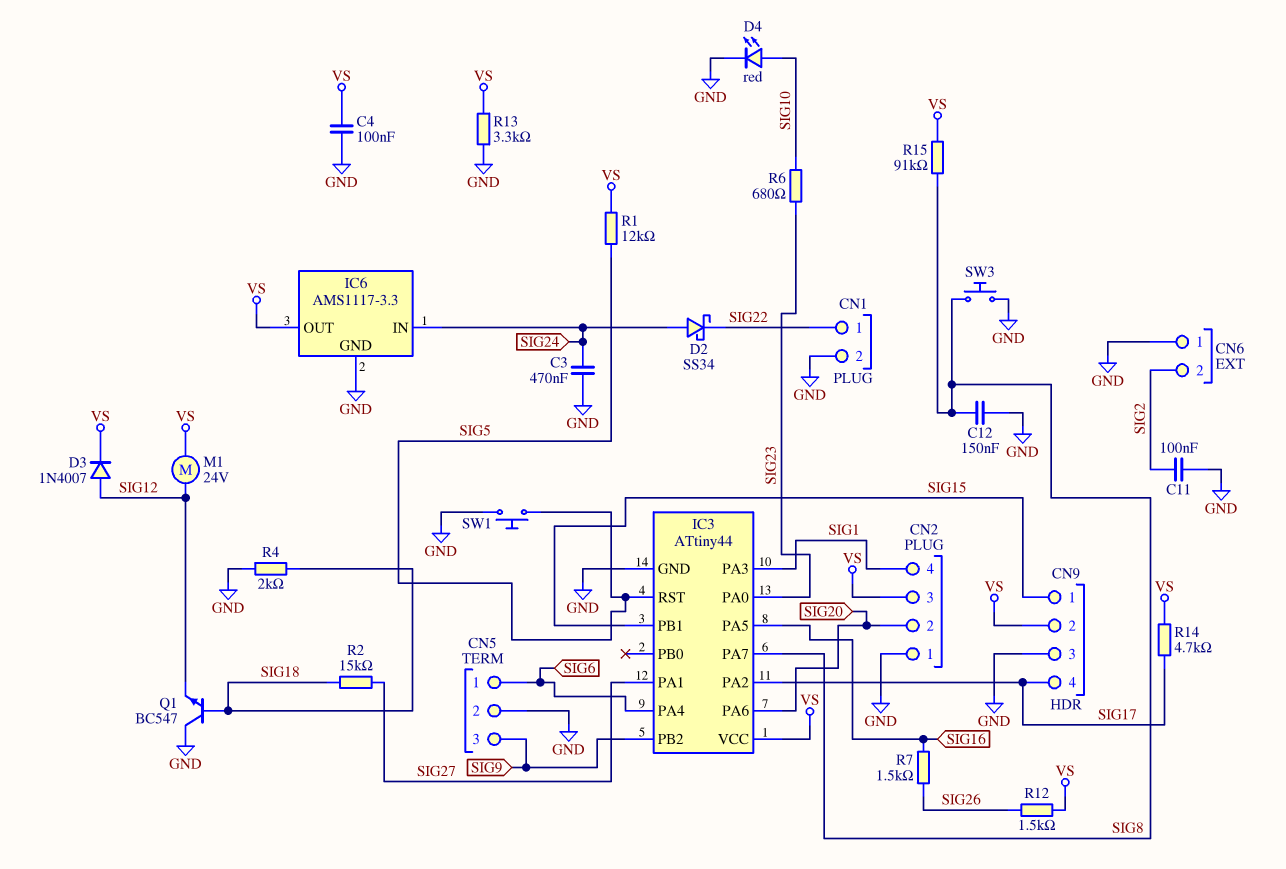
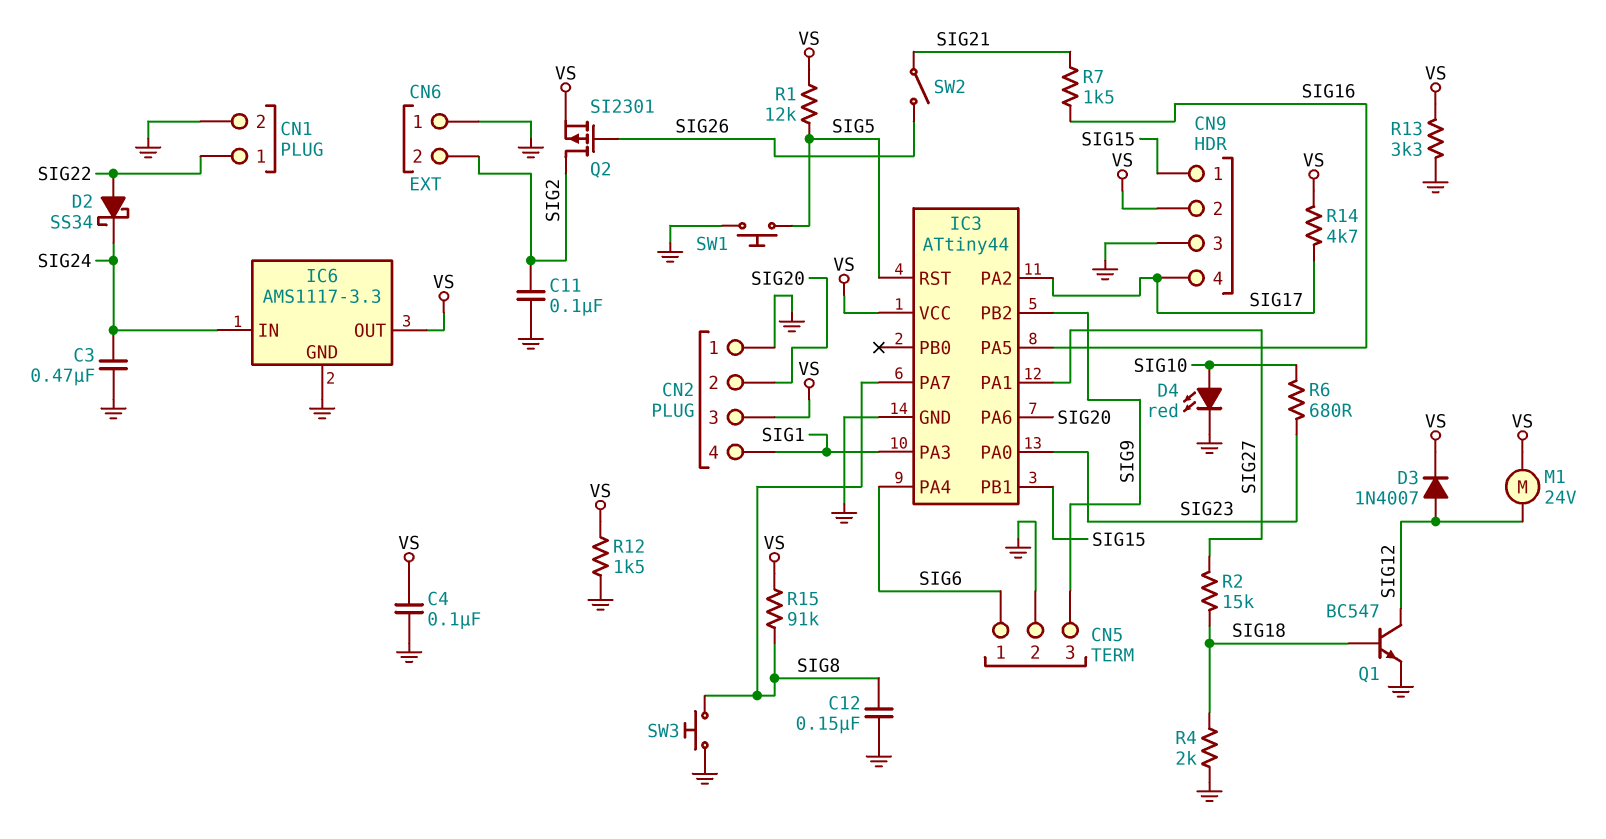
D2: schottky SS34 (A SIG24, K SIG22) -> schottky SS34 (A SIG22, K SIG24)
Q1: NPN BC547 (B SIG18, C GND, E SIG12) -> NPN BC547 (B SIG18, C SIG12, E GND)
Q2: none -> PMOS SI2301 (G SIG26, D SIG2, S VS)
R7: 1.5k (SIG16, SIG26) -> 1.5k (SIG16, SIG21)
R12: 1.5k (SIG26, VS) -> 1.5k (GND, VS)
SW2: none -> switch (SIG21, SIG26)

